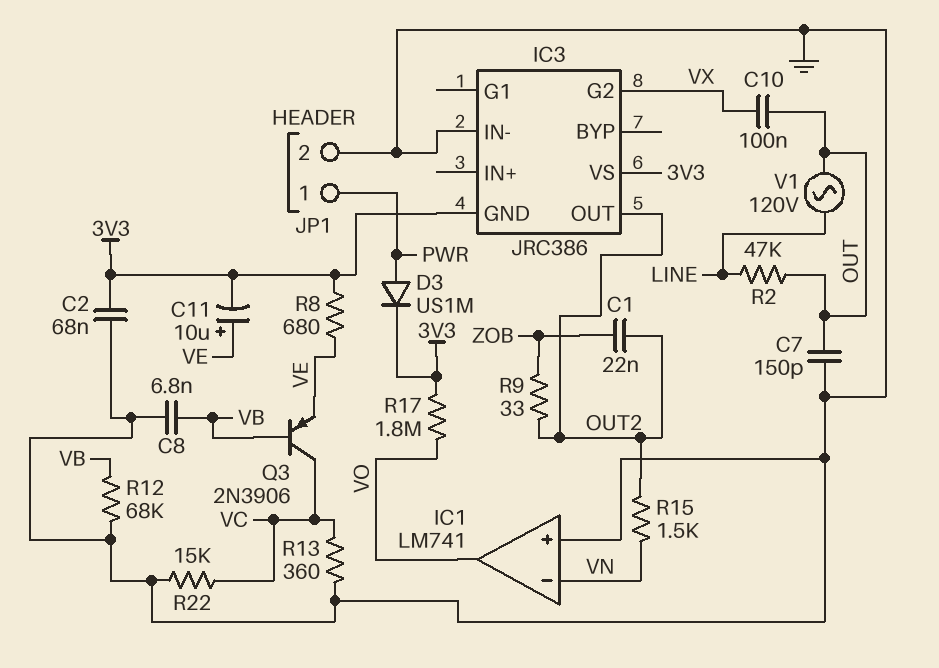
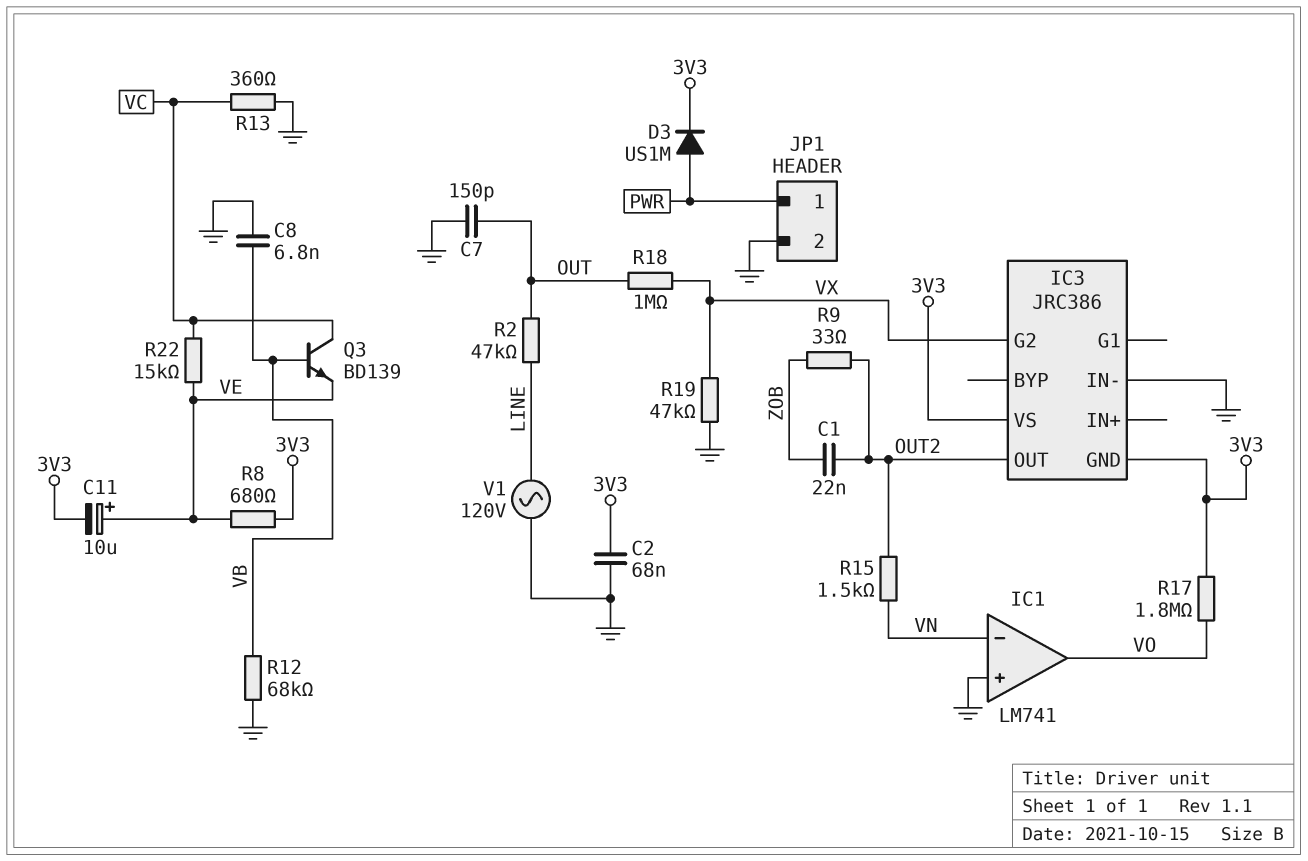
C10: 100nF (OUT, VX) -> none
Q3: PNP 2N3906 (B VB, C VC, E VE) -> NPN BD139 (B VB, C VC, E VE)
R18: none -> 1M (OUT, VX)
R19: none -> 47k (GND, VX)
R22: 15k (GND, VC) -> 15k (VC, VE)
V1: AC 120V (LINE, OUT) -> AC 120V (GND, LINE)

